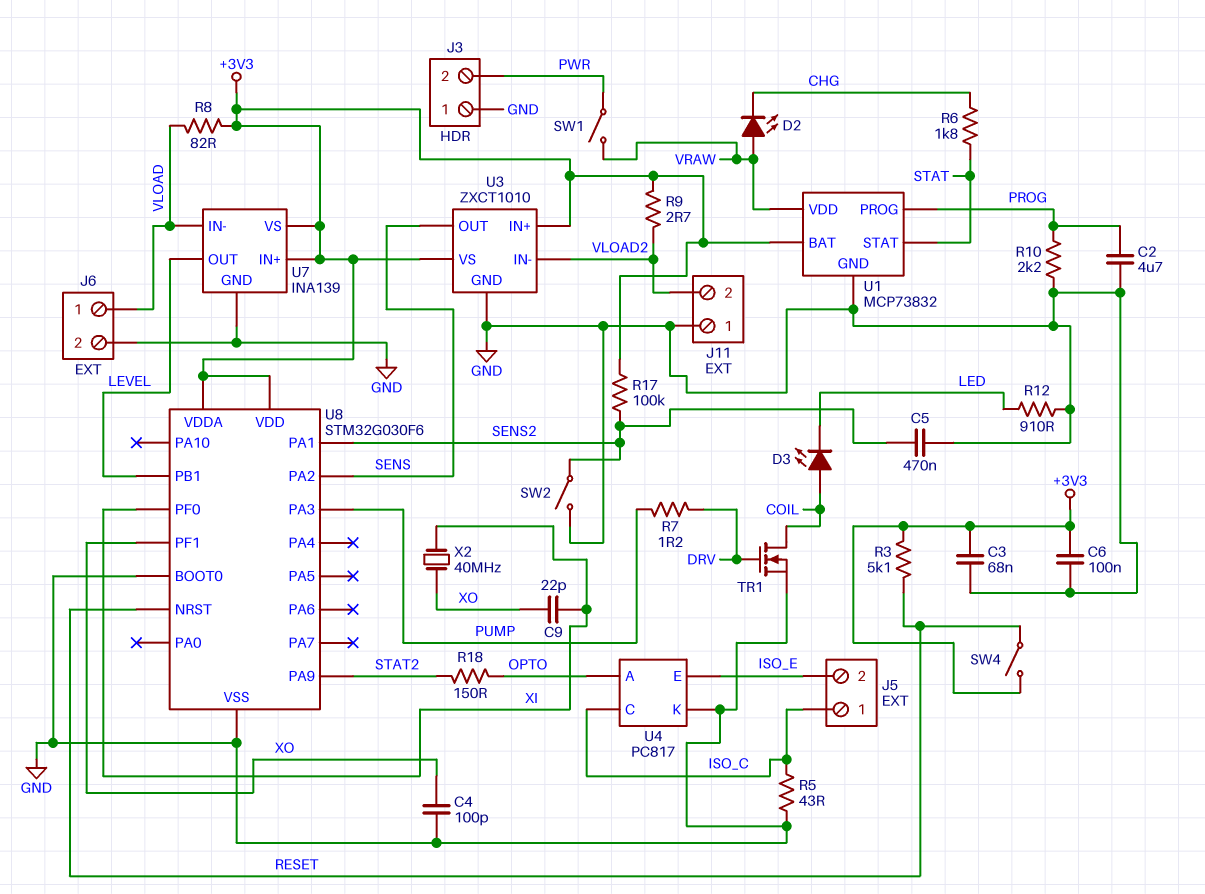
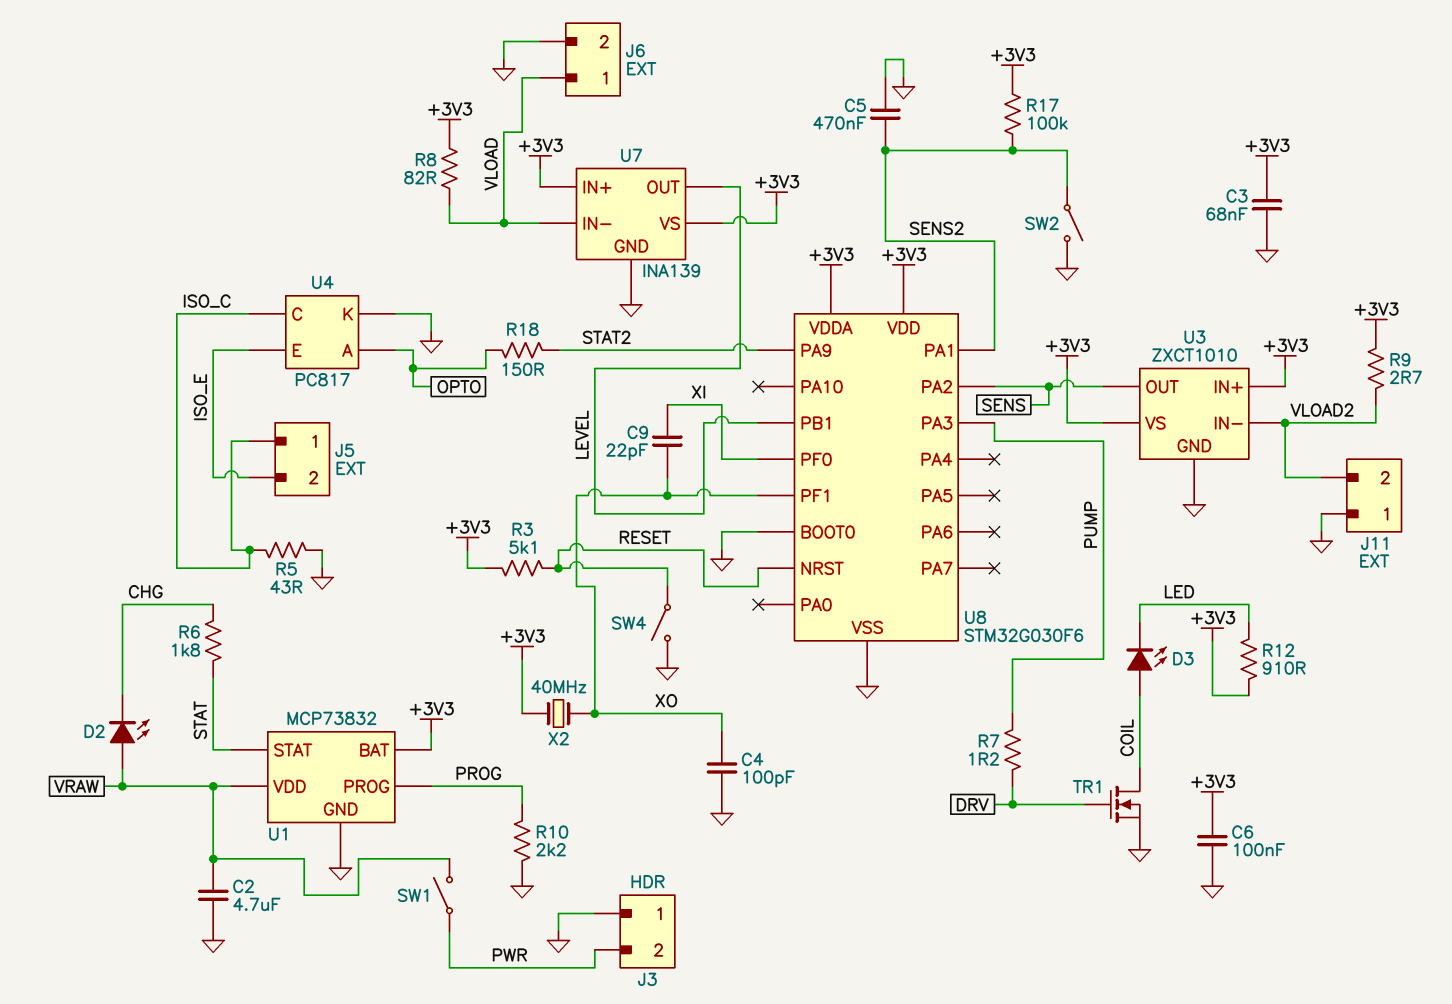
C2: 4.7uF (GND, PROG) -> 4.7uF (GND, VRAW)
R12: 910 (GND, LED) -> 910 (+3V3, LED)
SW4: switch (+3V3, RESET) -> switch (GND, RESET)
X2: 40MHz (XI, XO) -> 40MHz (+3V3, XO)

